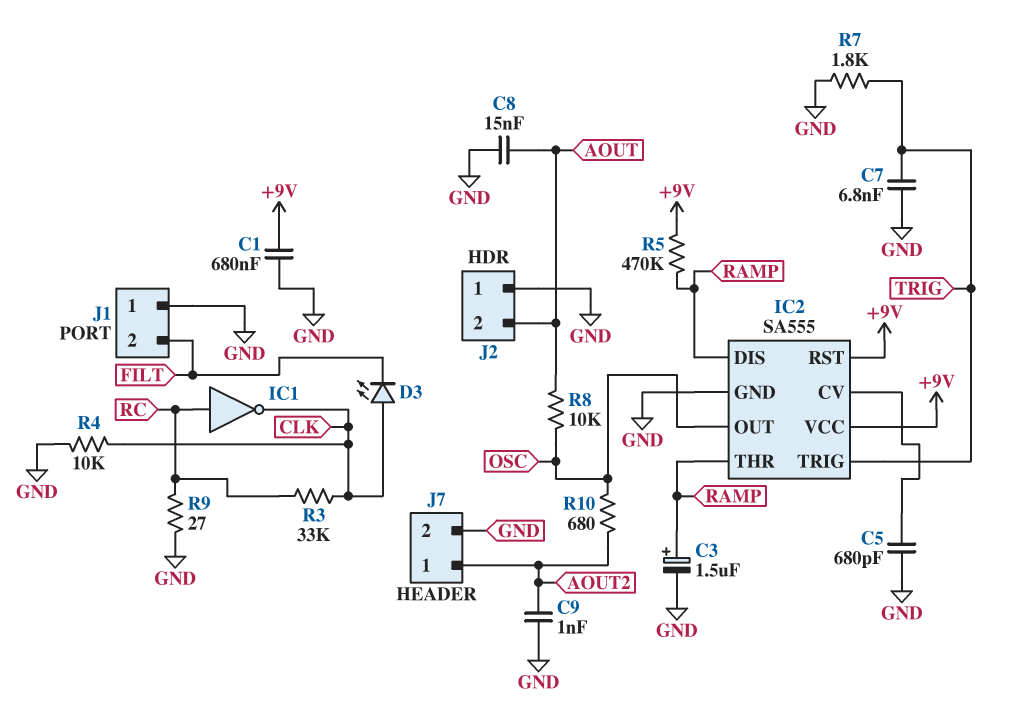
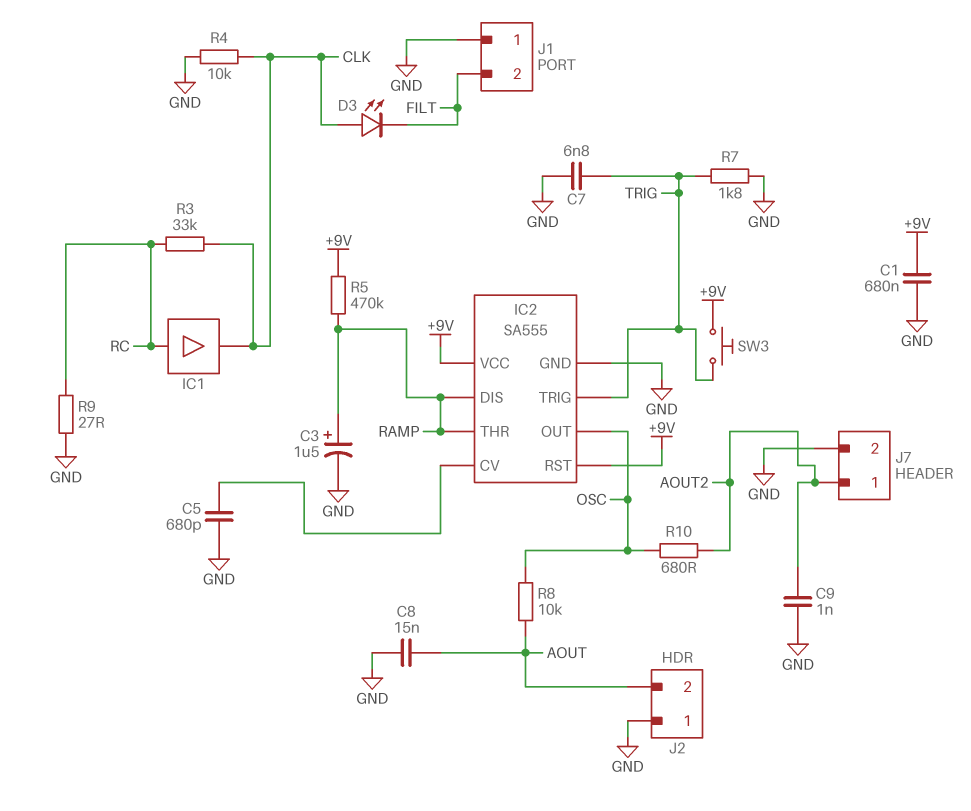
IC1: NOT (in RC, out CLK) -> buffer (in RC, out CLK)
SW3: none -> button (+9V, TRIG)

